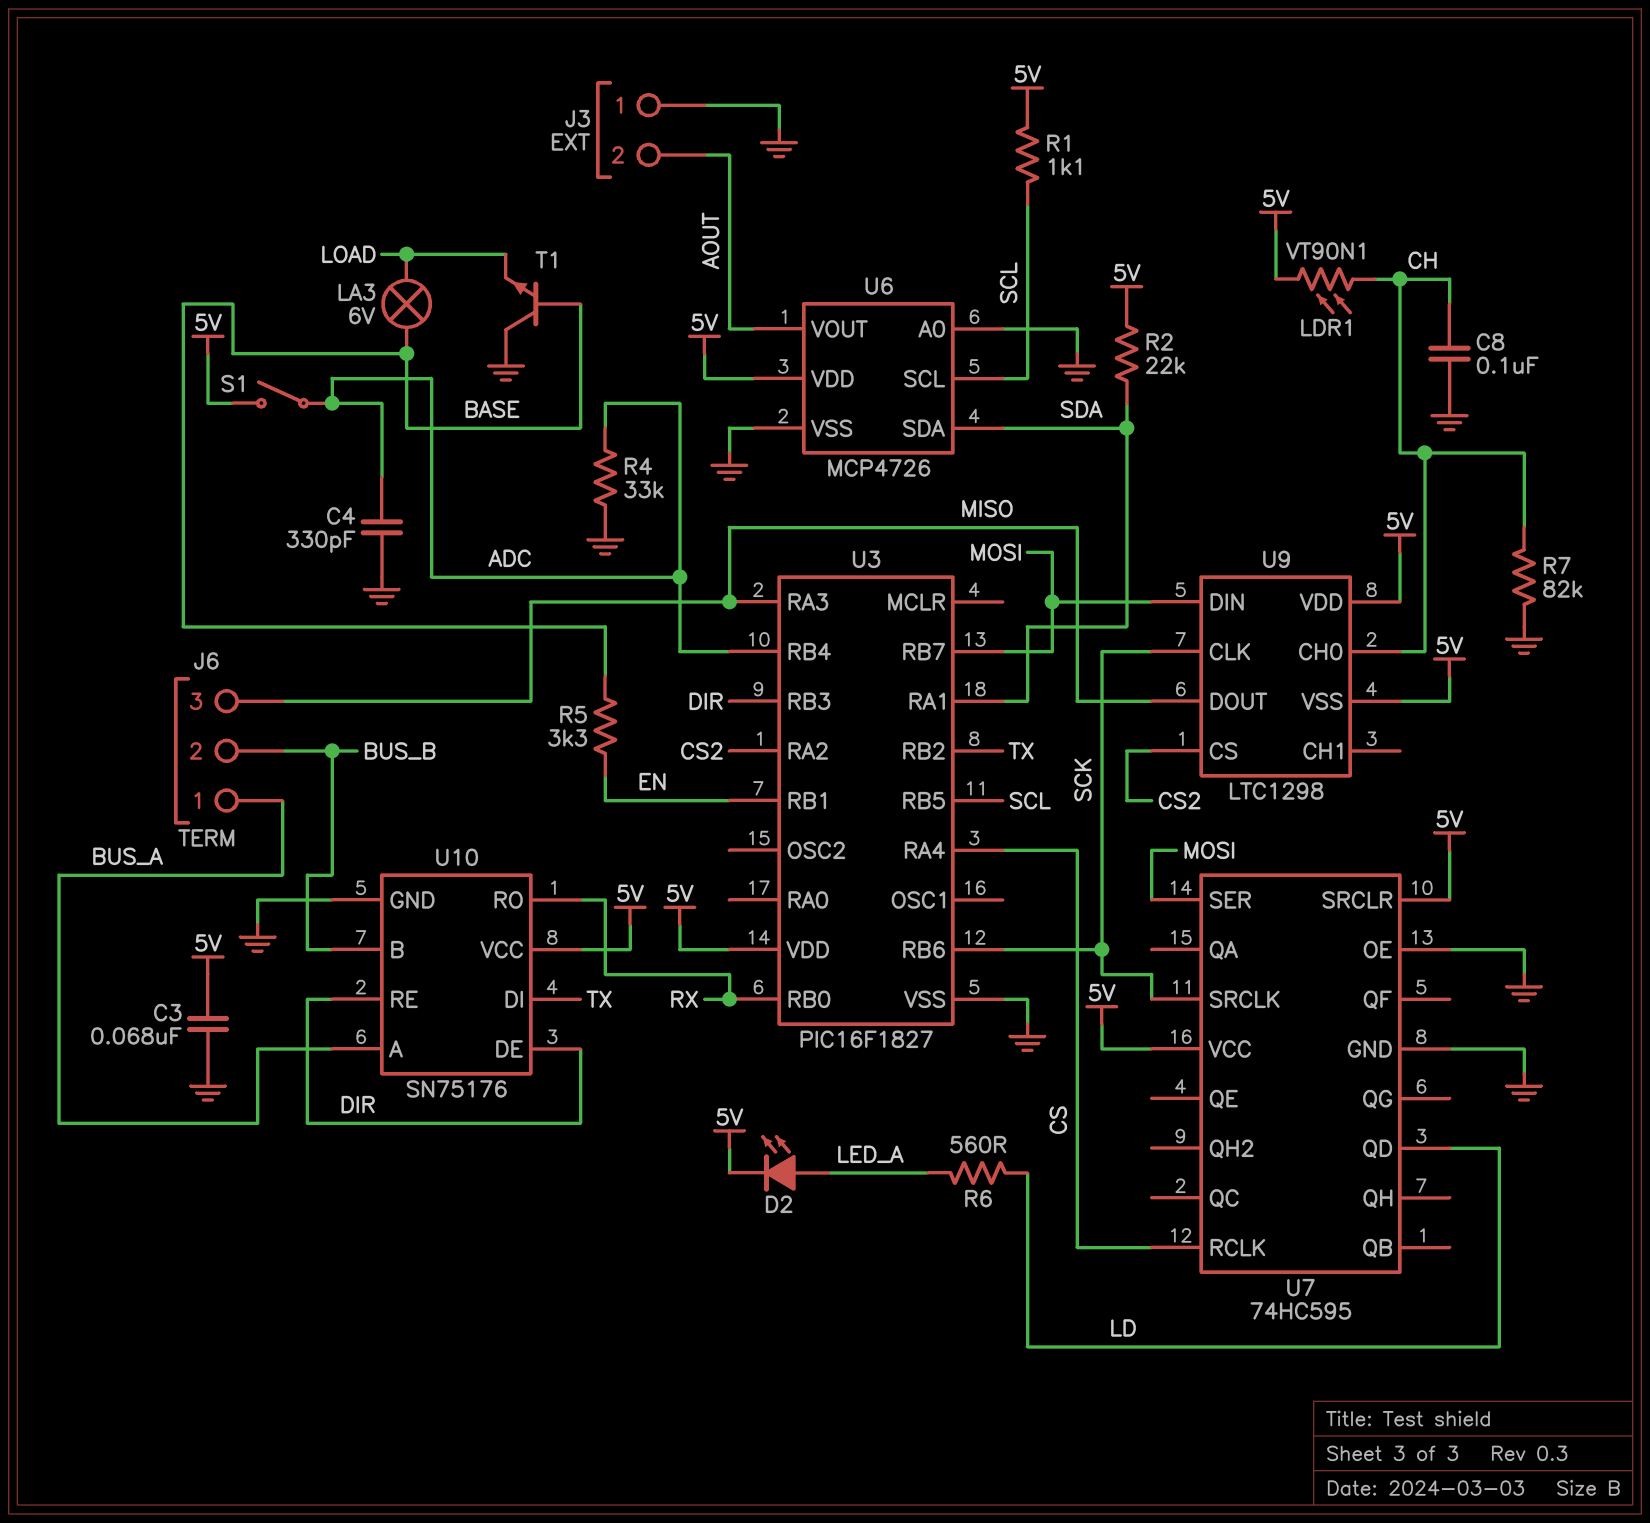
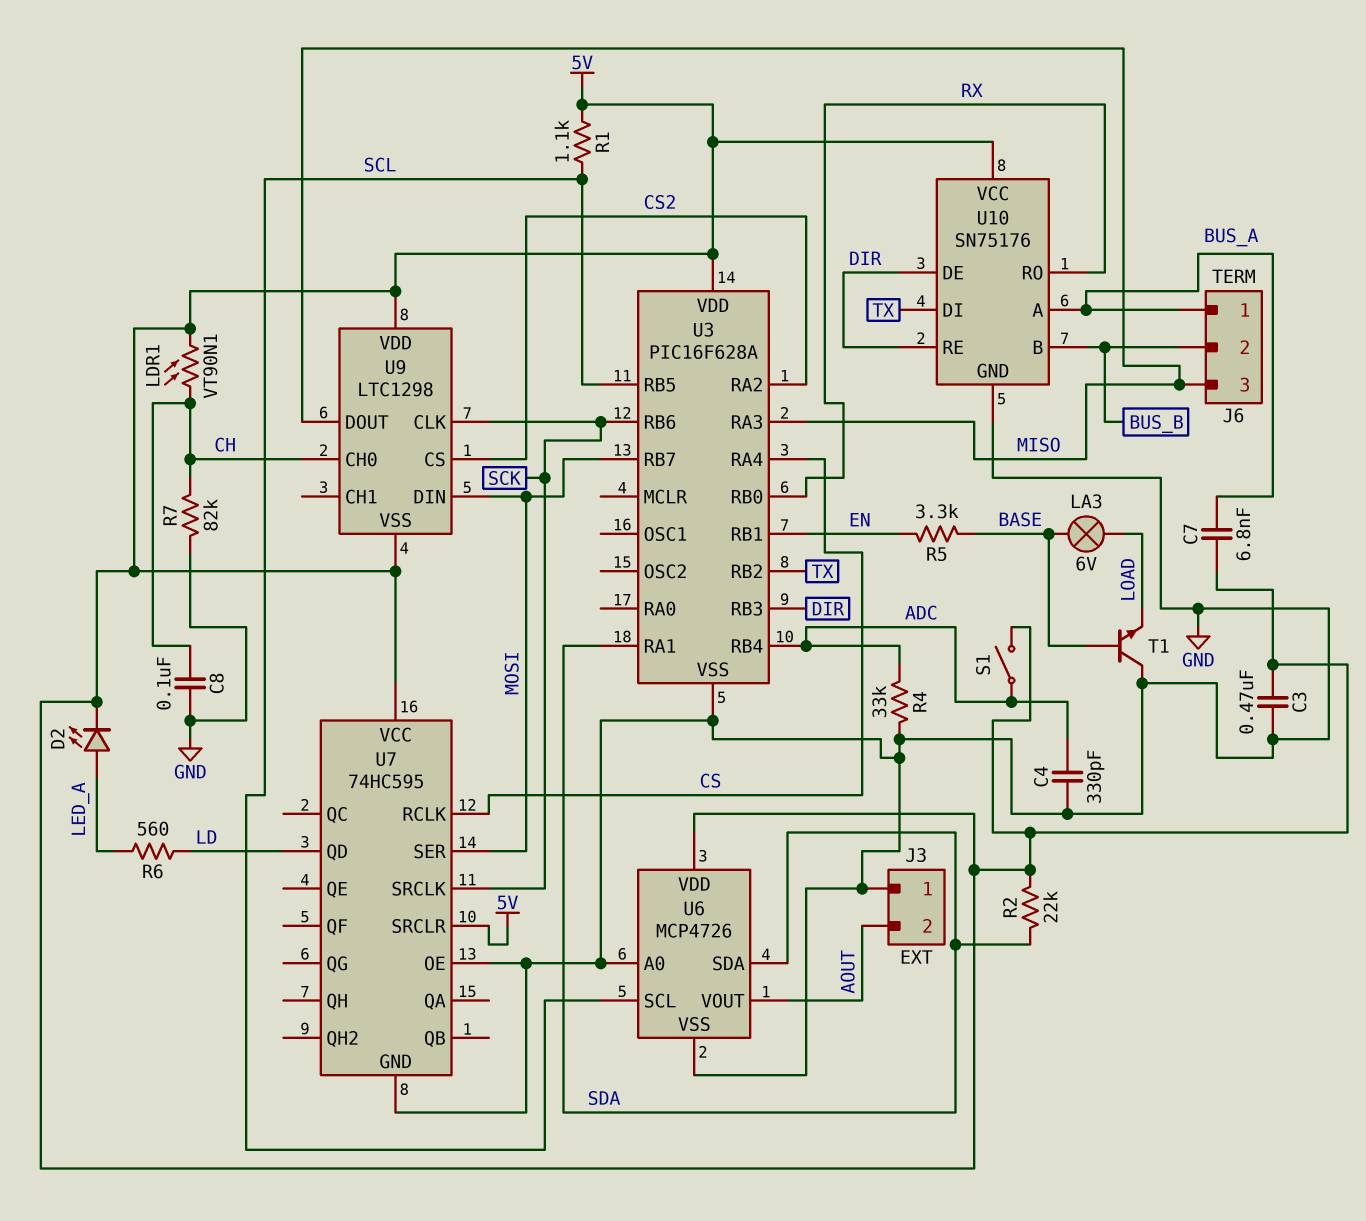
C3: 68nF (5V, GND) -> 470nF (5V, GND)
C7: none -> 6.8nF (5V, BUS_A)
U3: PIC16F1827 -> PIC16F628A

